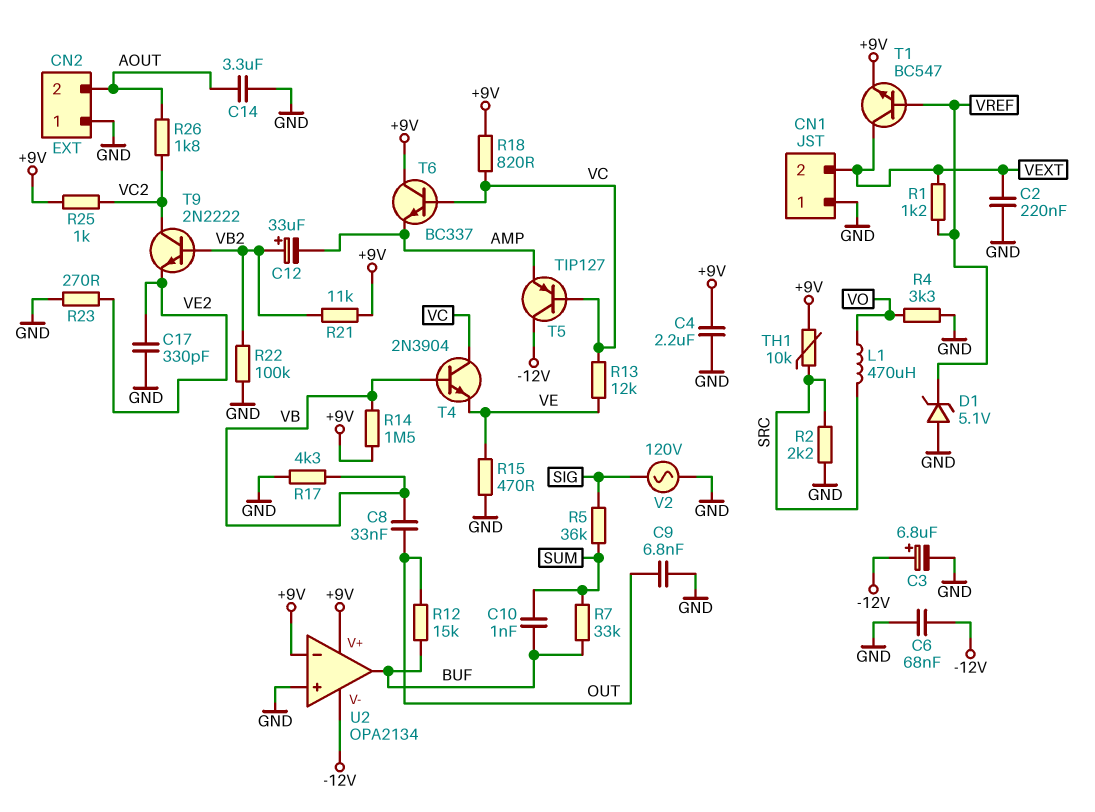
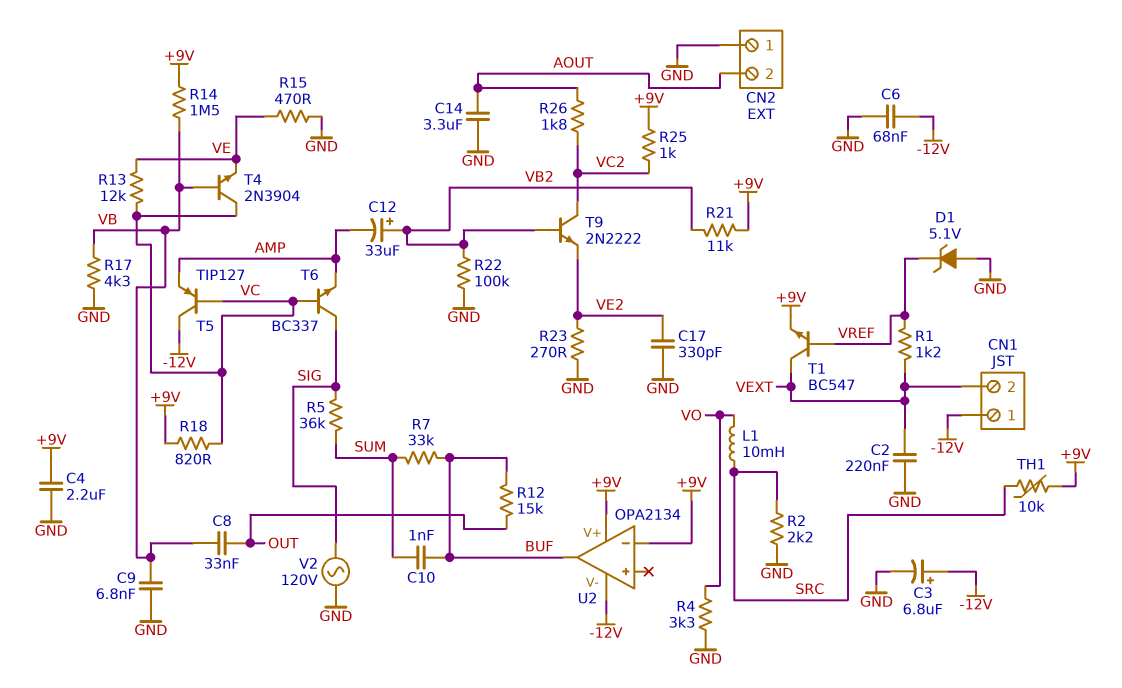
C9: 6.8nF (GND, OUT) -> 6.8nF (GND, VB)
CN1 pin 1: GND -> -12V
L1: 470uH (SRC, VO) -> 10mH (SRC, VO)
T6: NPN BC337 (B VC, C +9V, E AMP) -> NPN BC337 (B VC, C SIG, E AMP)
U2 pin in+: GND -> none

